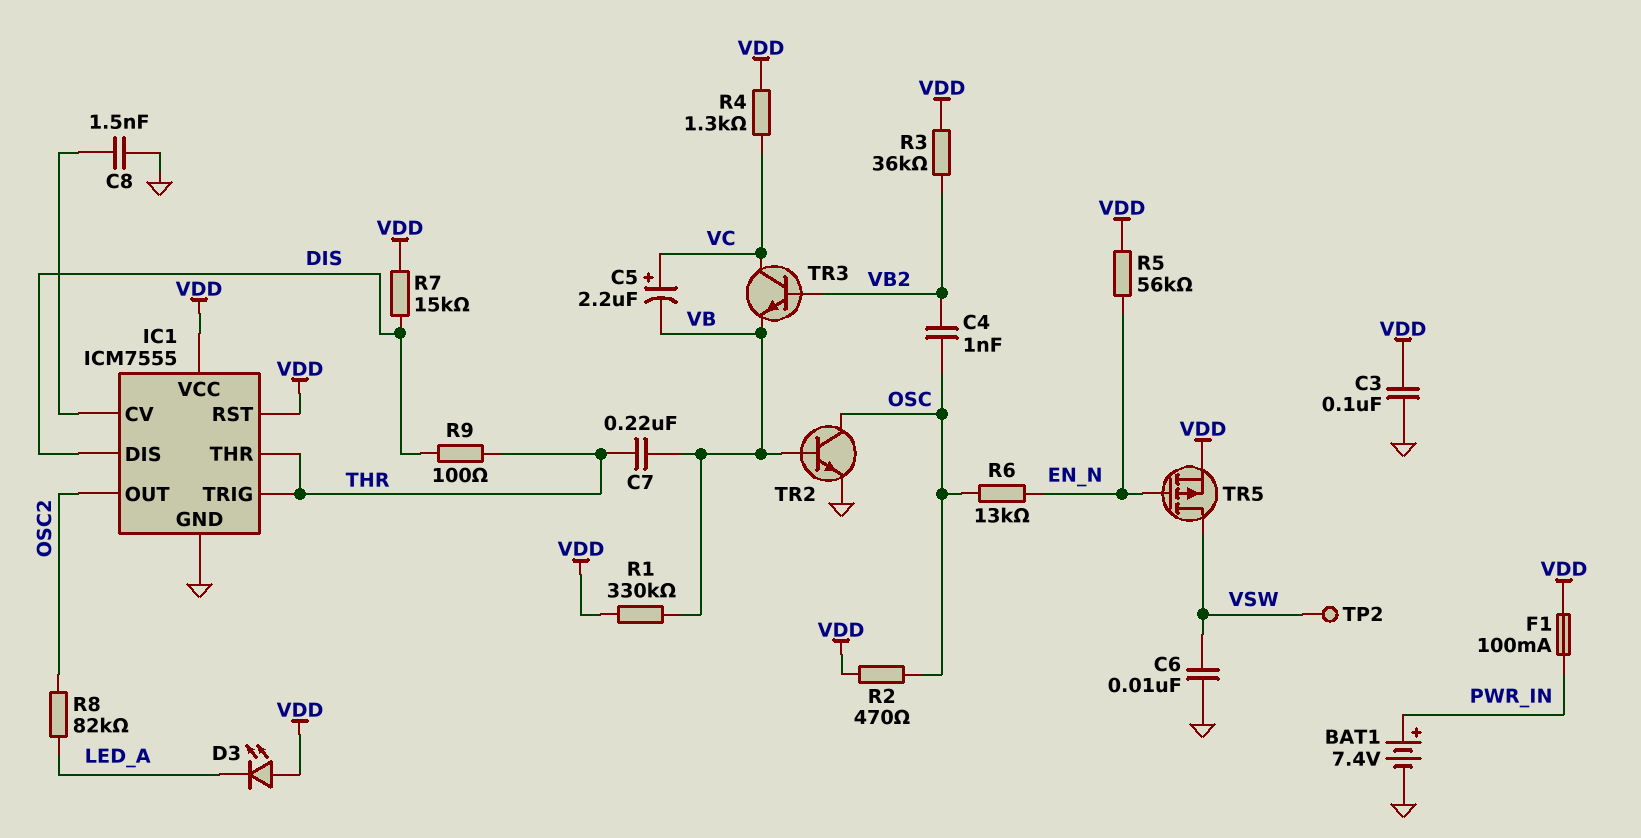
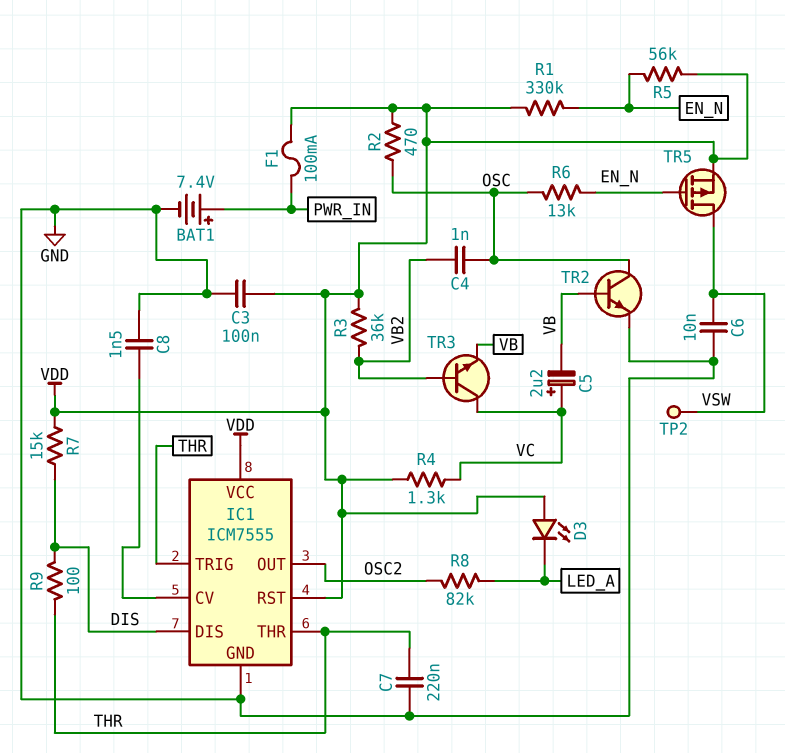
C7: 220nF (THR, VB) -> 220nF (GND, THR)
R1: 330k (VB, VDD) -> 330k (EN_N, VDD)

